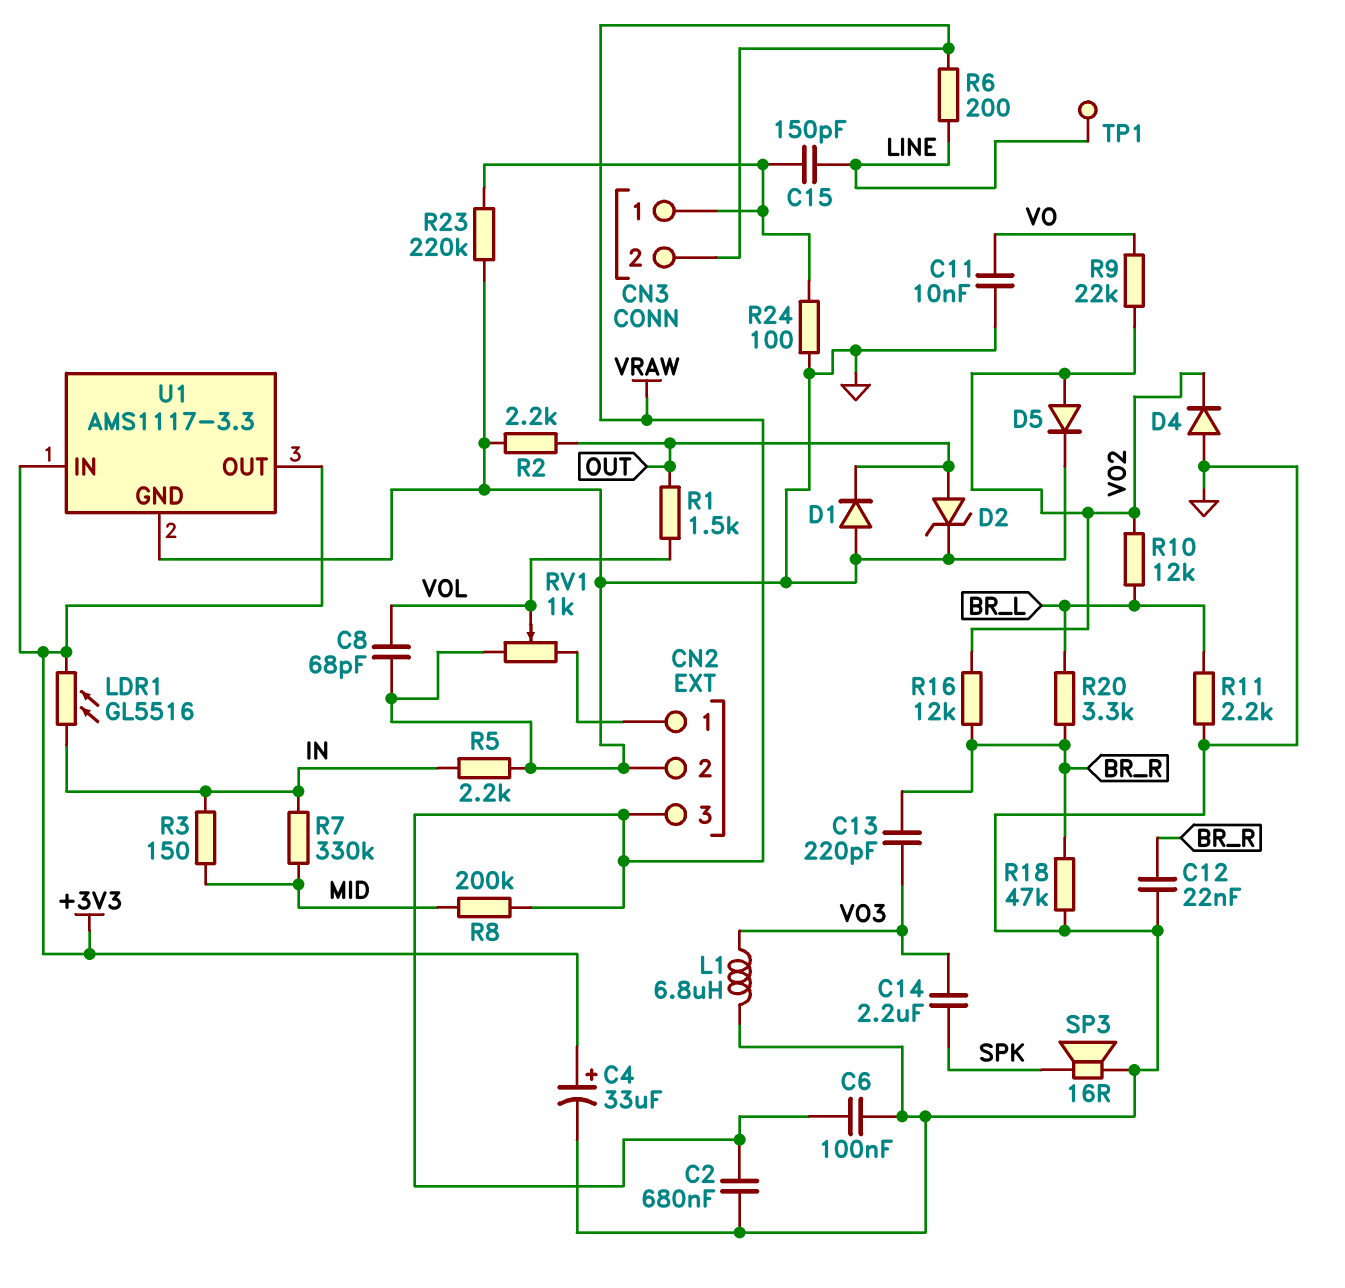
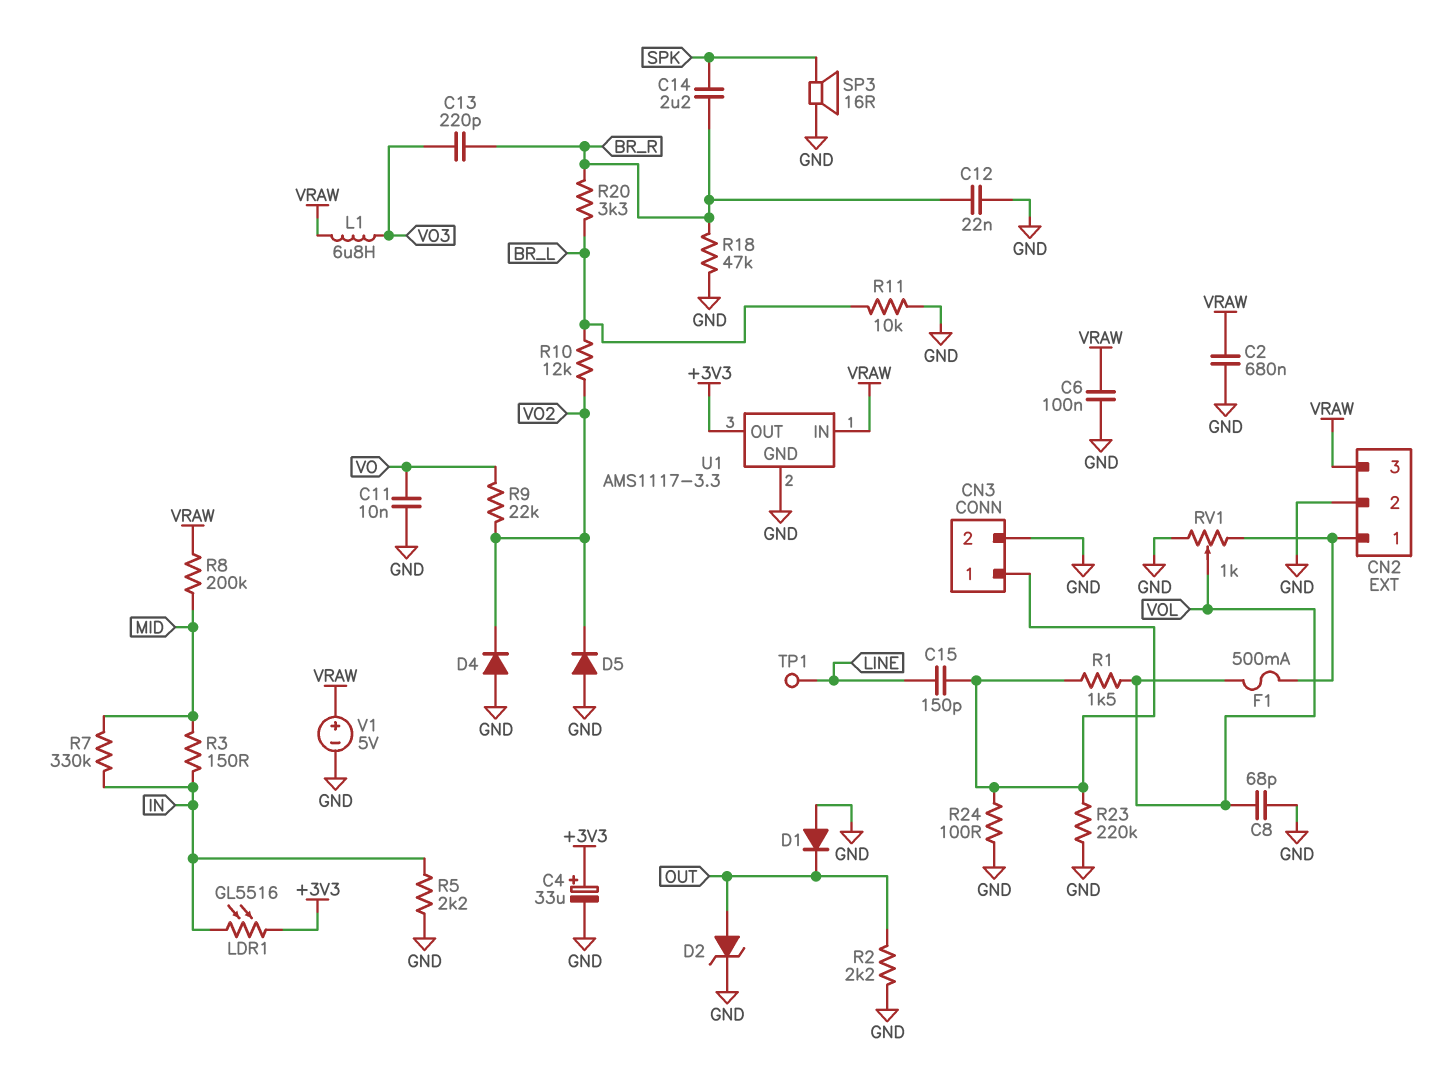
C14: 2.2uF (SPK, VO3) -> 2.2uF (BR_R, SPK)
CN3 pin 2: VRAW -> GND
D5: diode (A VO2, K GND) -> diode (A GND, K VO2)
F1: none -> 500mA (CN2/1, VOL)
L1: 6.8uH (GND, VO3) -> 6.8uH (VO3, VRAW)
R1: 1.5k (OUT, VOL) -> 1.5k (CN3/1, VOL)
R6: 200 (LINE, VRAW) -> none
R11: 2.2k (BR_L, GND) -> 10k (BR_L, GND)
R16: 12k (BR_R, VO2) -> none
U1 pin IN: +3V3 -> VRAW
V1: none -> 5V (plus VRAW, minus GND)

